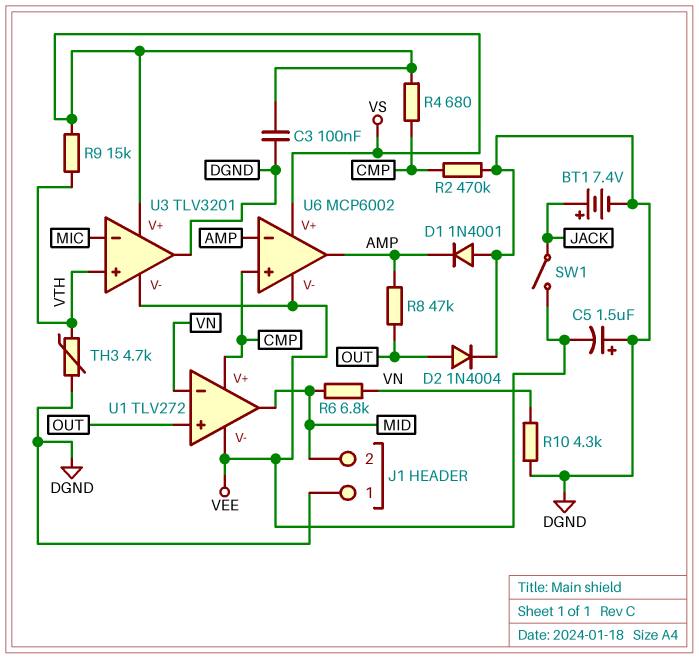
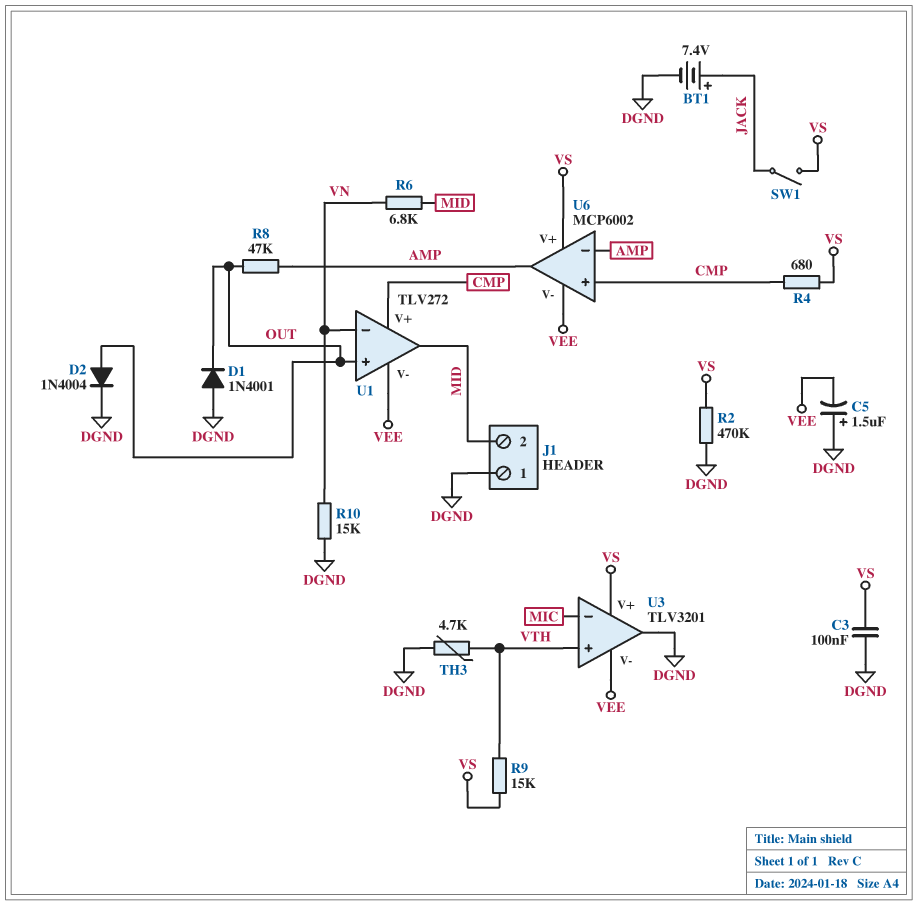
D1: diode 1N4001 (A DGND, K AMP) -> diode 1N4001 (A DGND, K OUT)
R2: 470k (CMP, DGND) -> 470k (DGND, VS)
R10: 4.3k (DGND, VN) -> 15k (DGND, VN)
SW1: switch (JACK, VEE) -> switch (JACK, VS)

